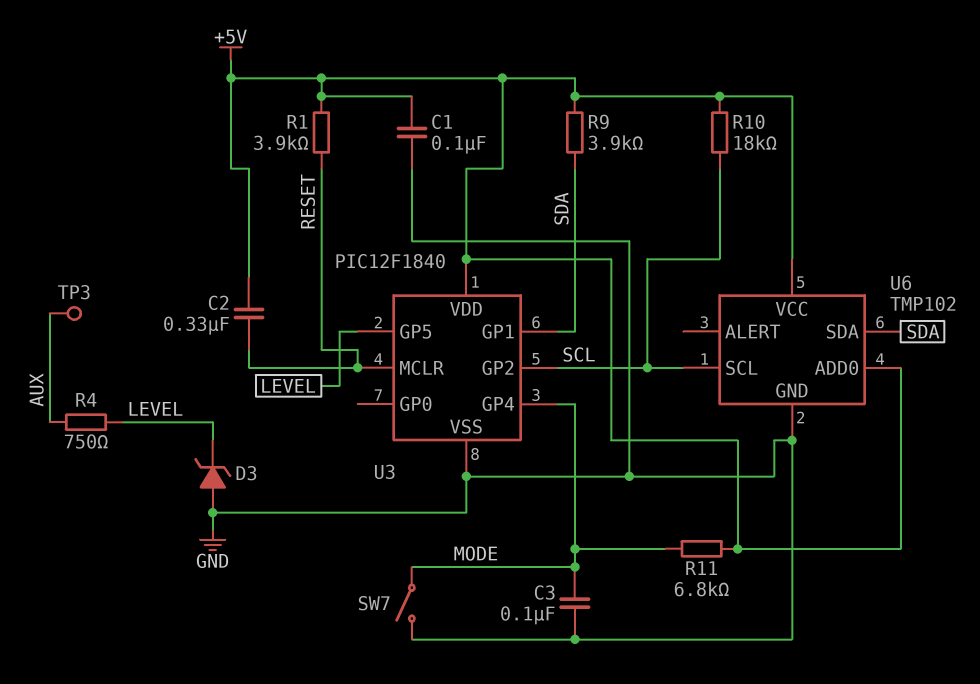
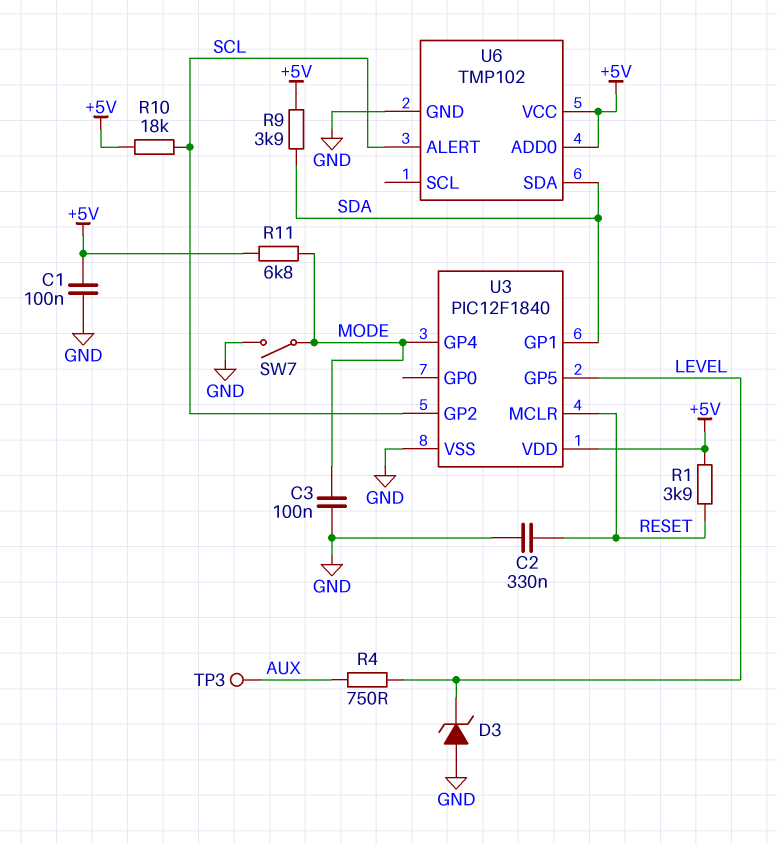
C2: 330nF (+5V, RESET) -> 330nF (GND, RESET)
U6 pin ALERT: none -> SCL
U6 pin SCL: SCL -> none

